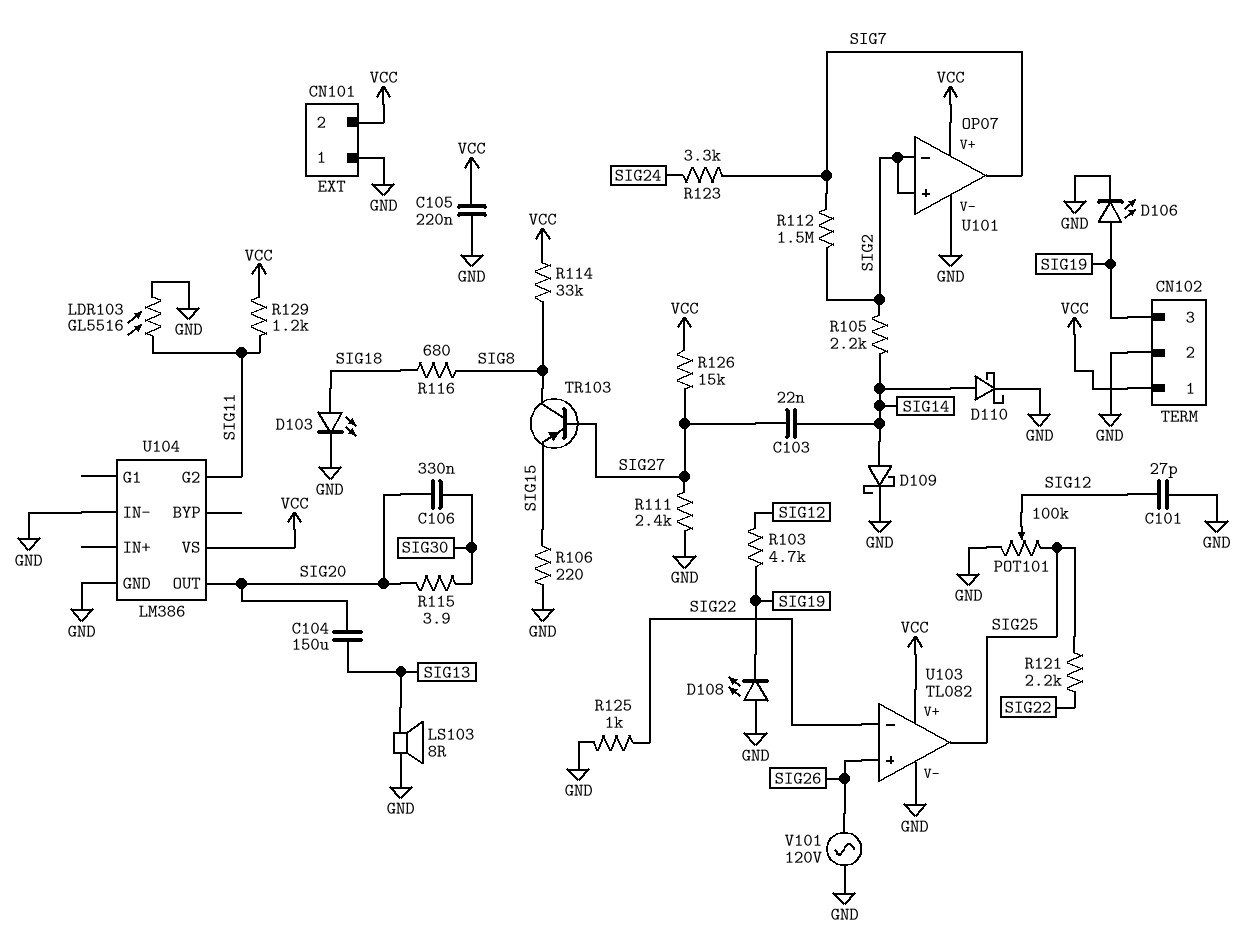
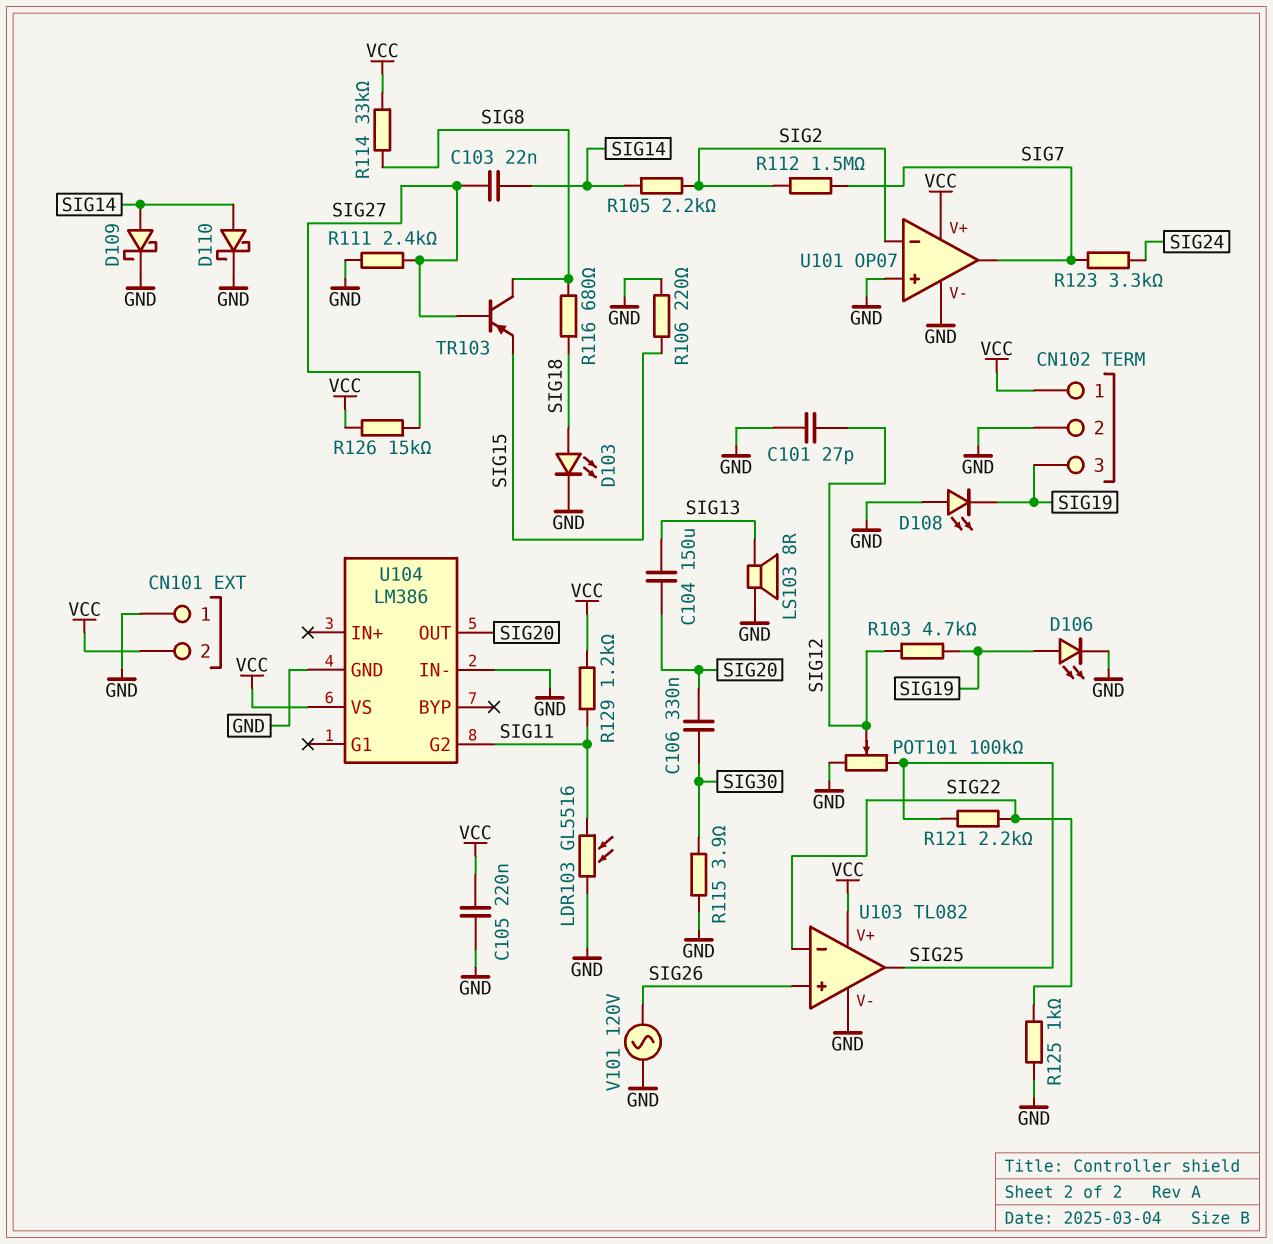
R115: 3.9 (SIG20, SIG30) -> 3.9 (GND, SIG30)
U101 pin in+: SIG2 -> GND

